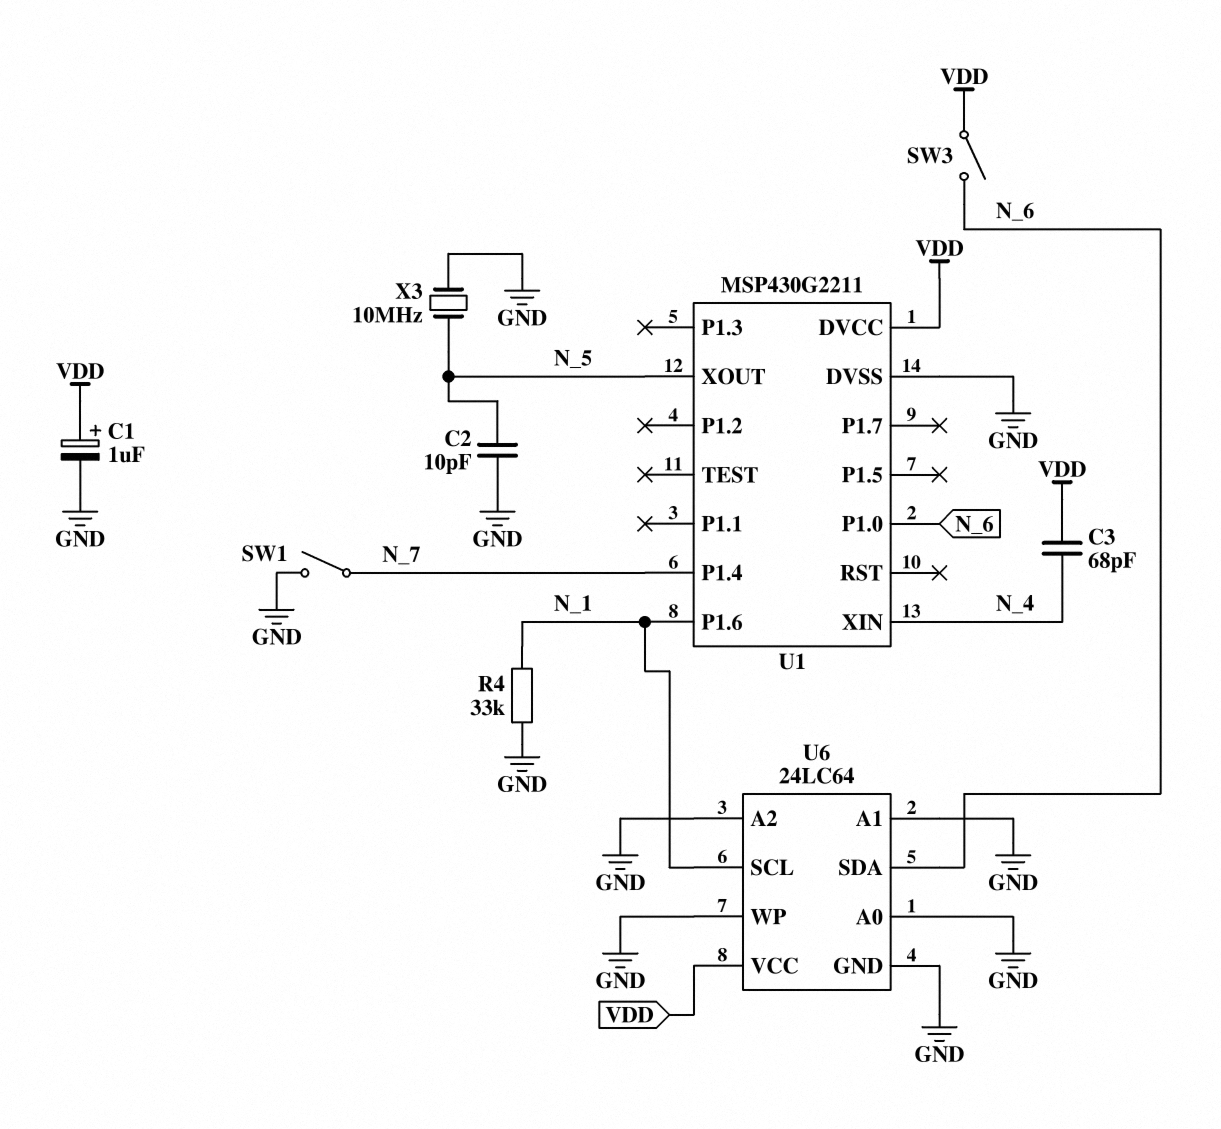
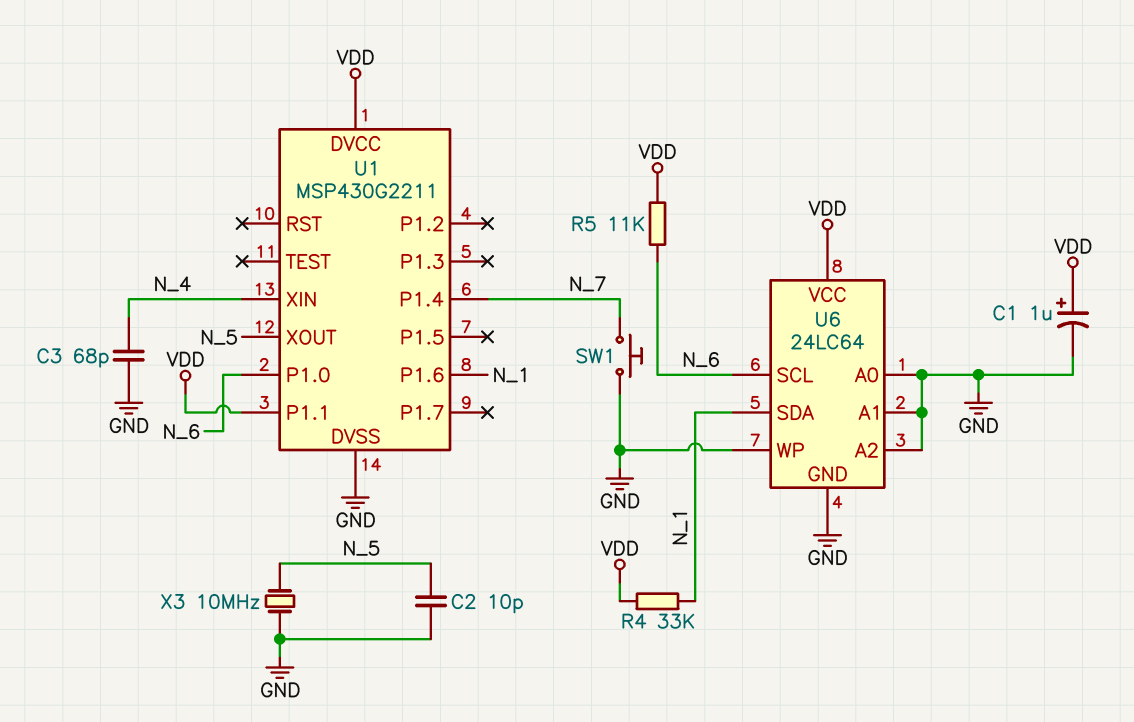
C3: 68pF (N_4, VDD) -> 68pF (GND, N_4)
R4: 33k (GND, N_1) -> 33k (N_1, VDD)
R5: none -> 11k (N_6, VDD)
SW1: switch (GND, N_7) -> button (GND, N_7)
SW3: switch (N_6, VDD) -> none
U1 pin P1.1: none -> VDD
U6 pin SCL: N_1 -> N_6
U6 pin SDA: N_6 -> N_1

